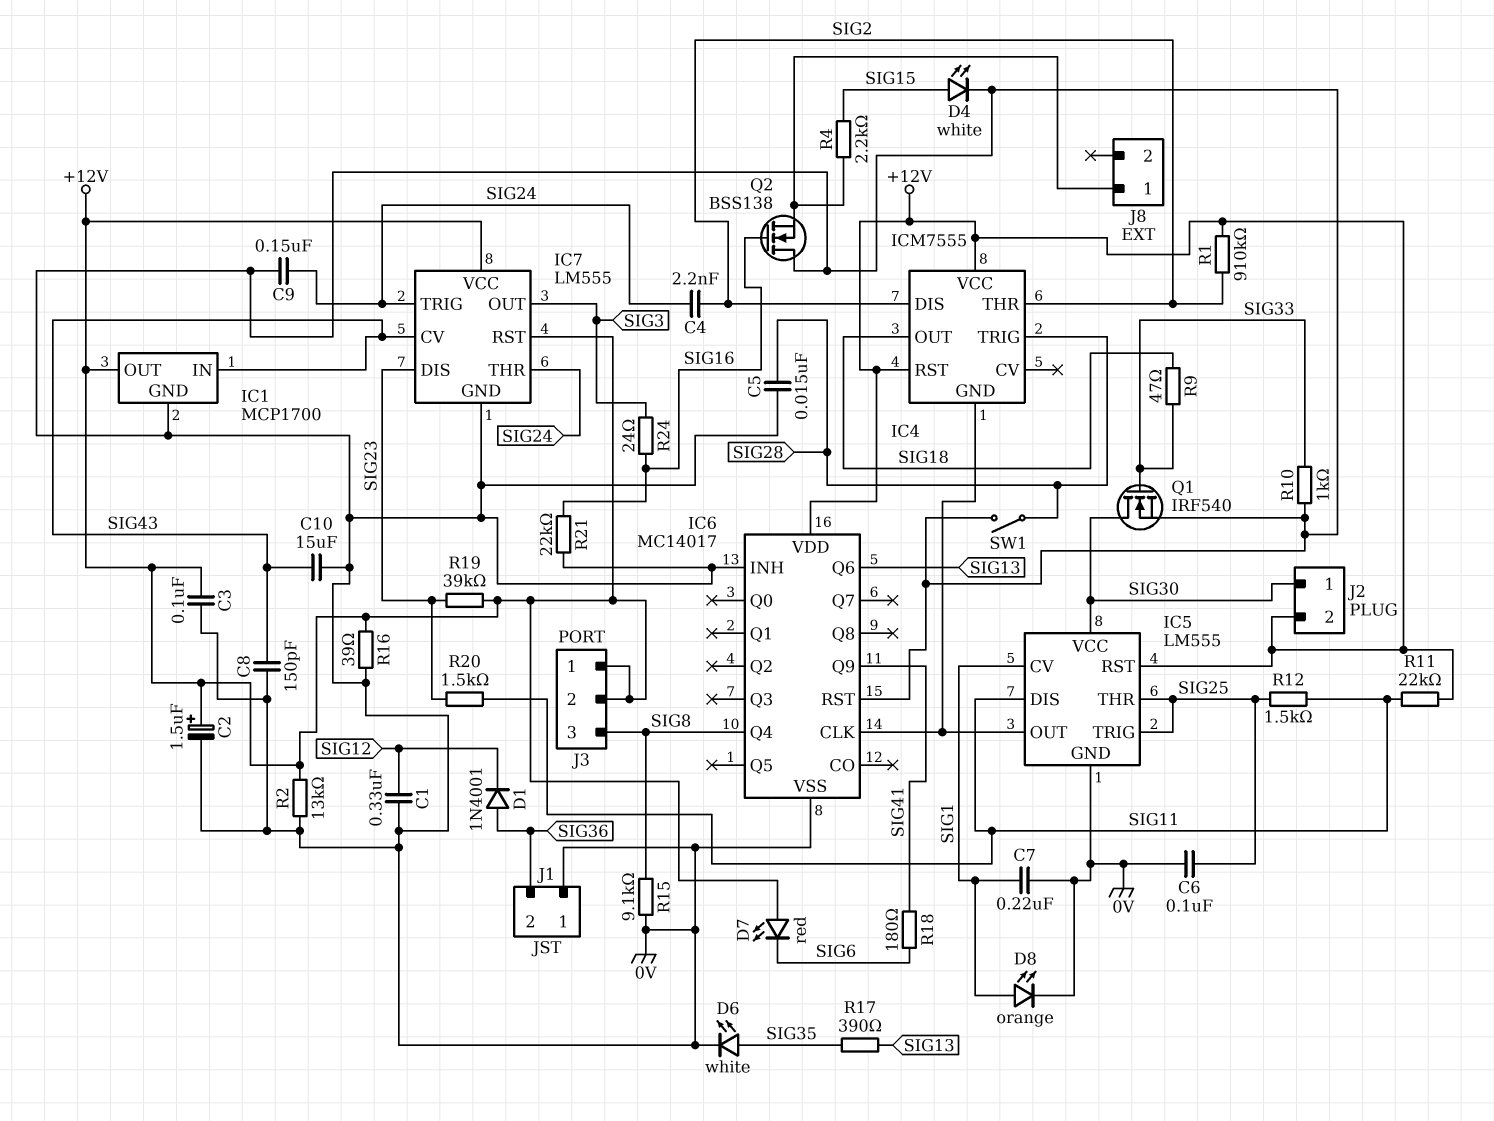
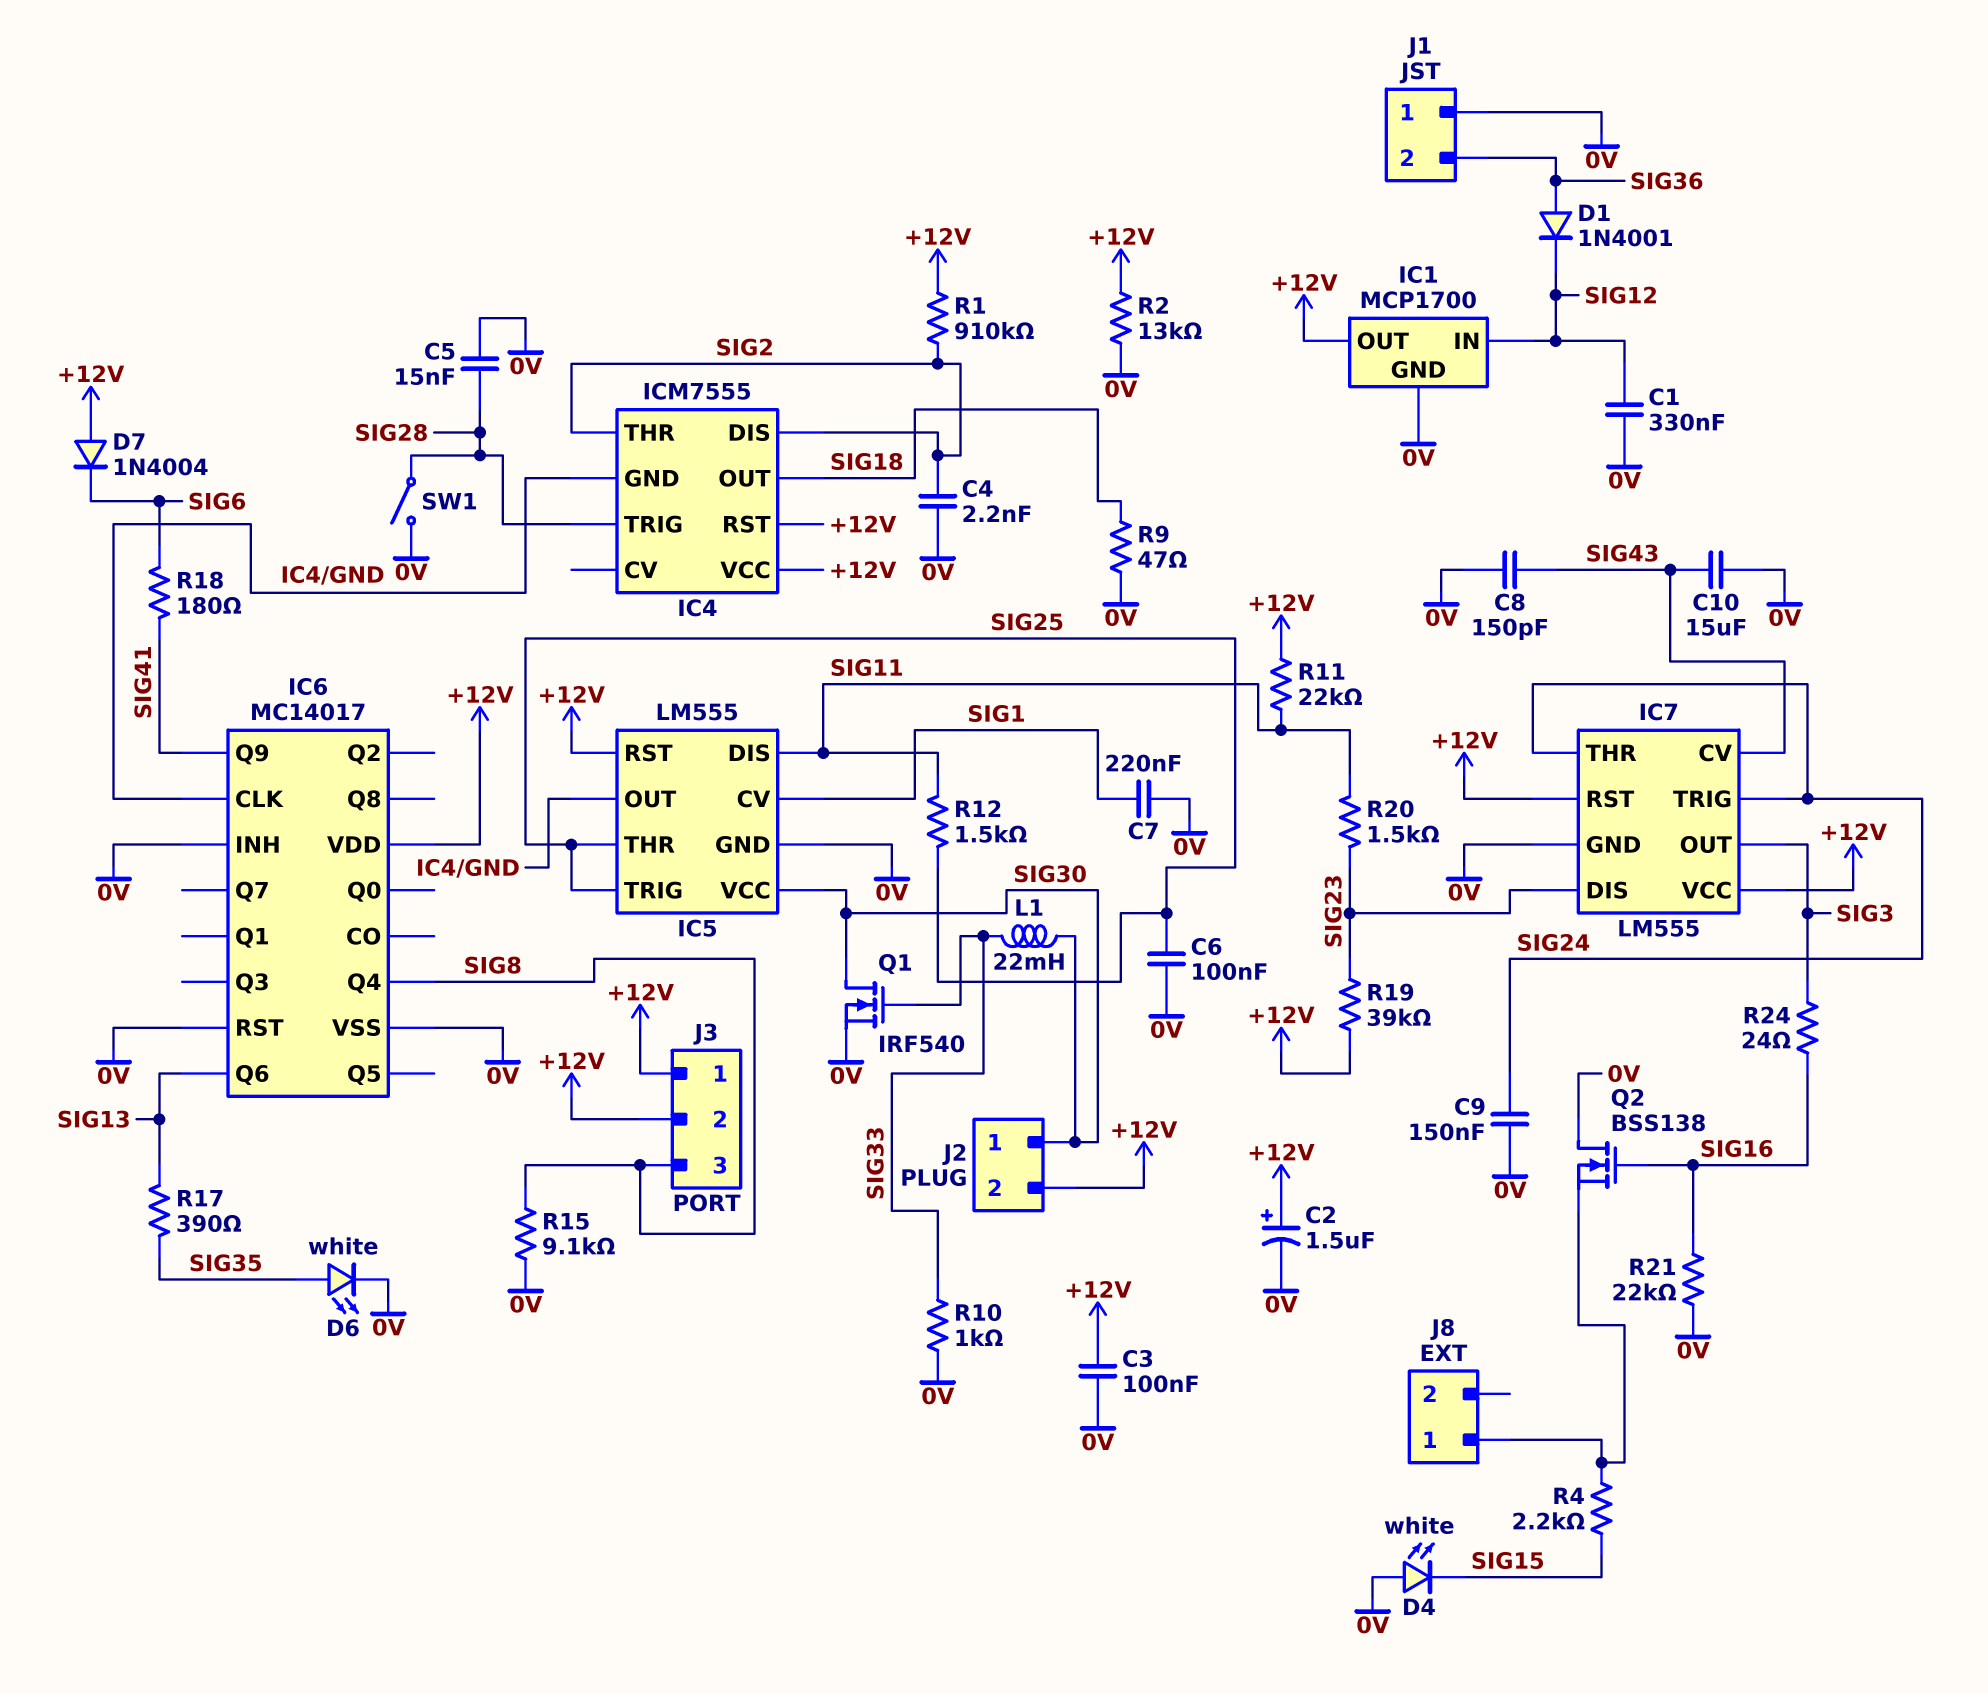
C4: 2.2nF (SIG2, SIG24) -> 2.2nF (0V, SIG2)
D4: LED white (A SIG15, K 0V) -> LED white (A 0V, K SIG15)
D7: LED red (A +12V, K SIG6) -> diode 1N4004 (A +12V, K SIG6)
D8: LED orange (A SIG1, K 0V) -> none
IC1 pin IN: SIG43 -> SIG12
L1: none -> 22mH (SIG30, SIG33)
R9: 47 (SIG18, SIG33) -> 47 (0V, SIG18)
R16: 39 (+12V, 0V) -> none

